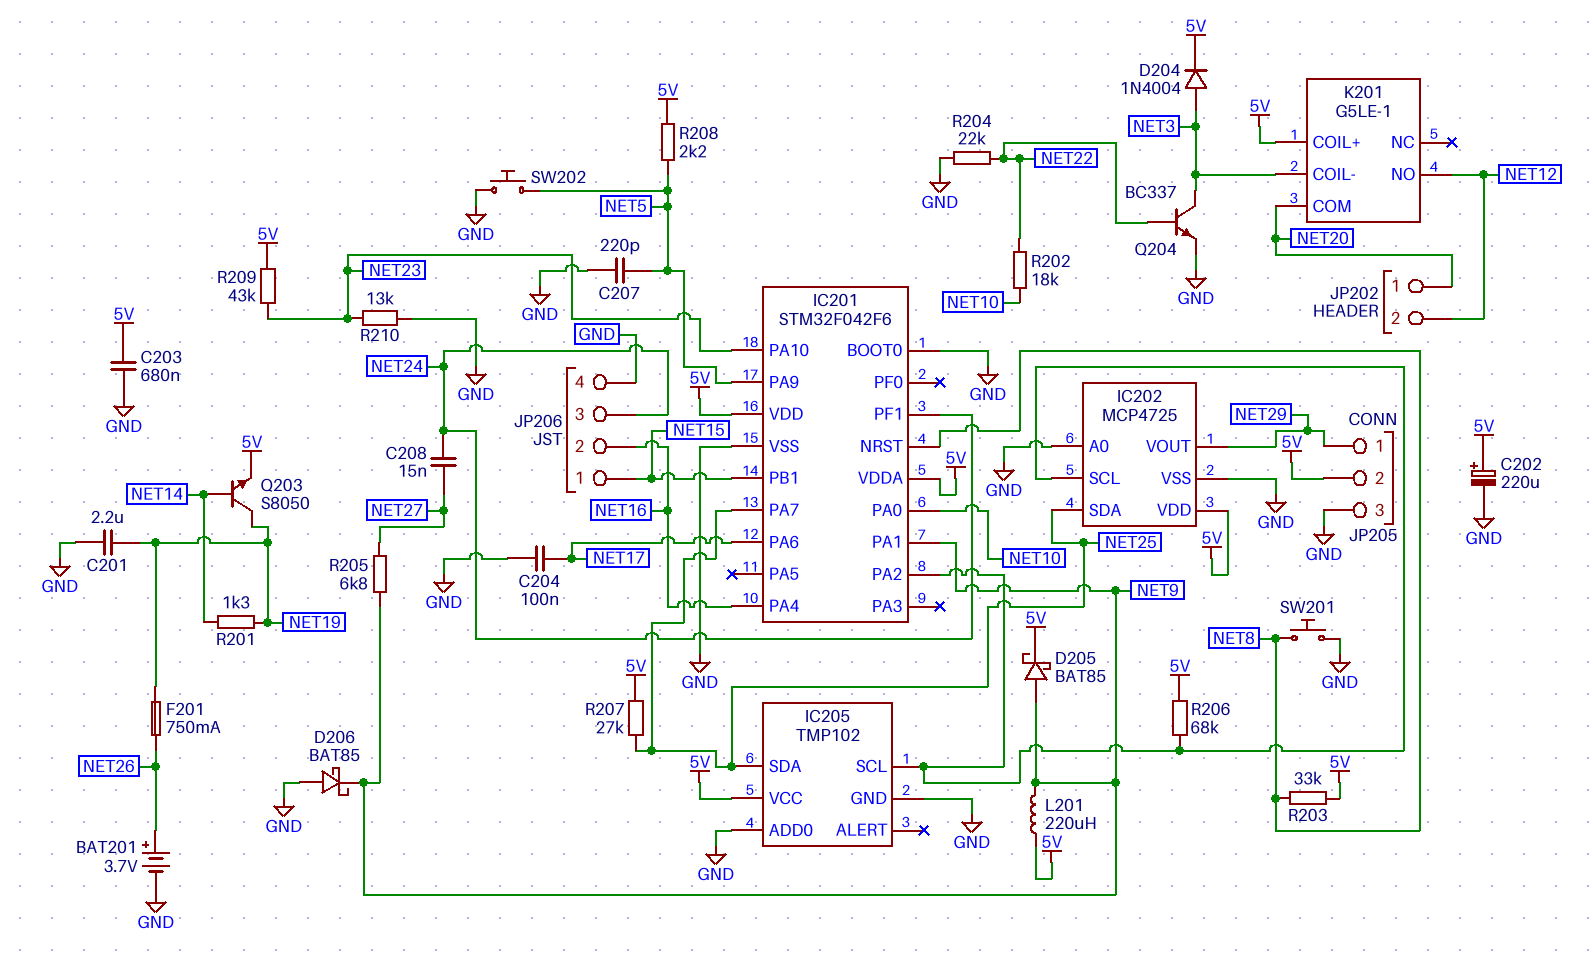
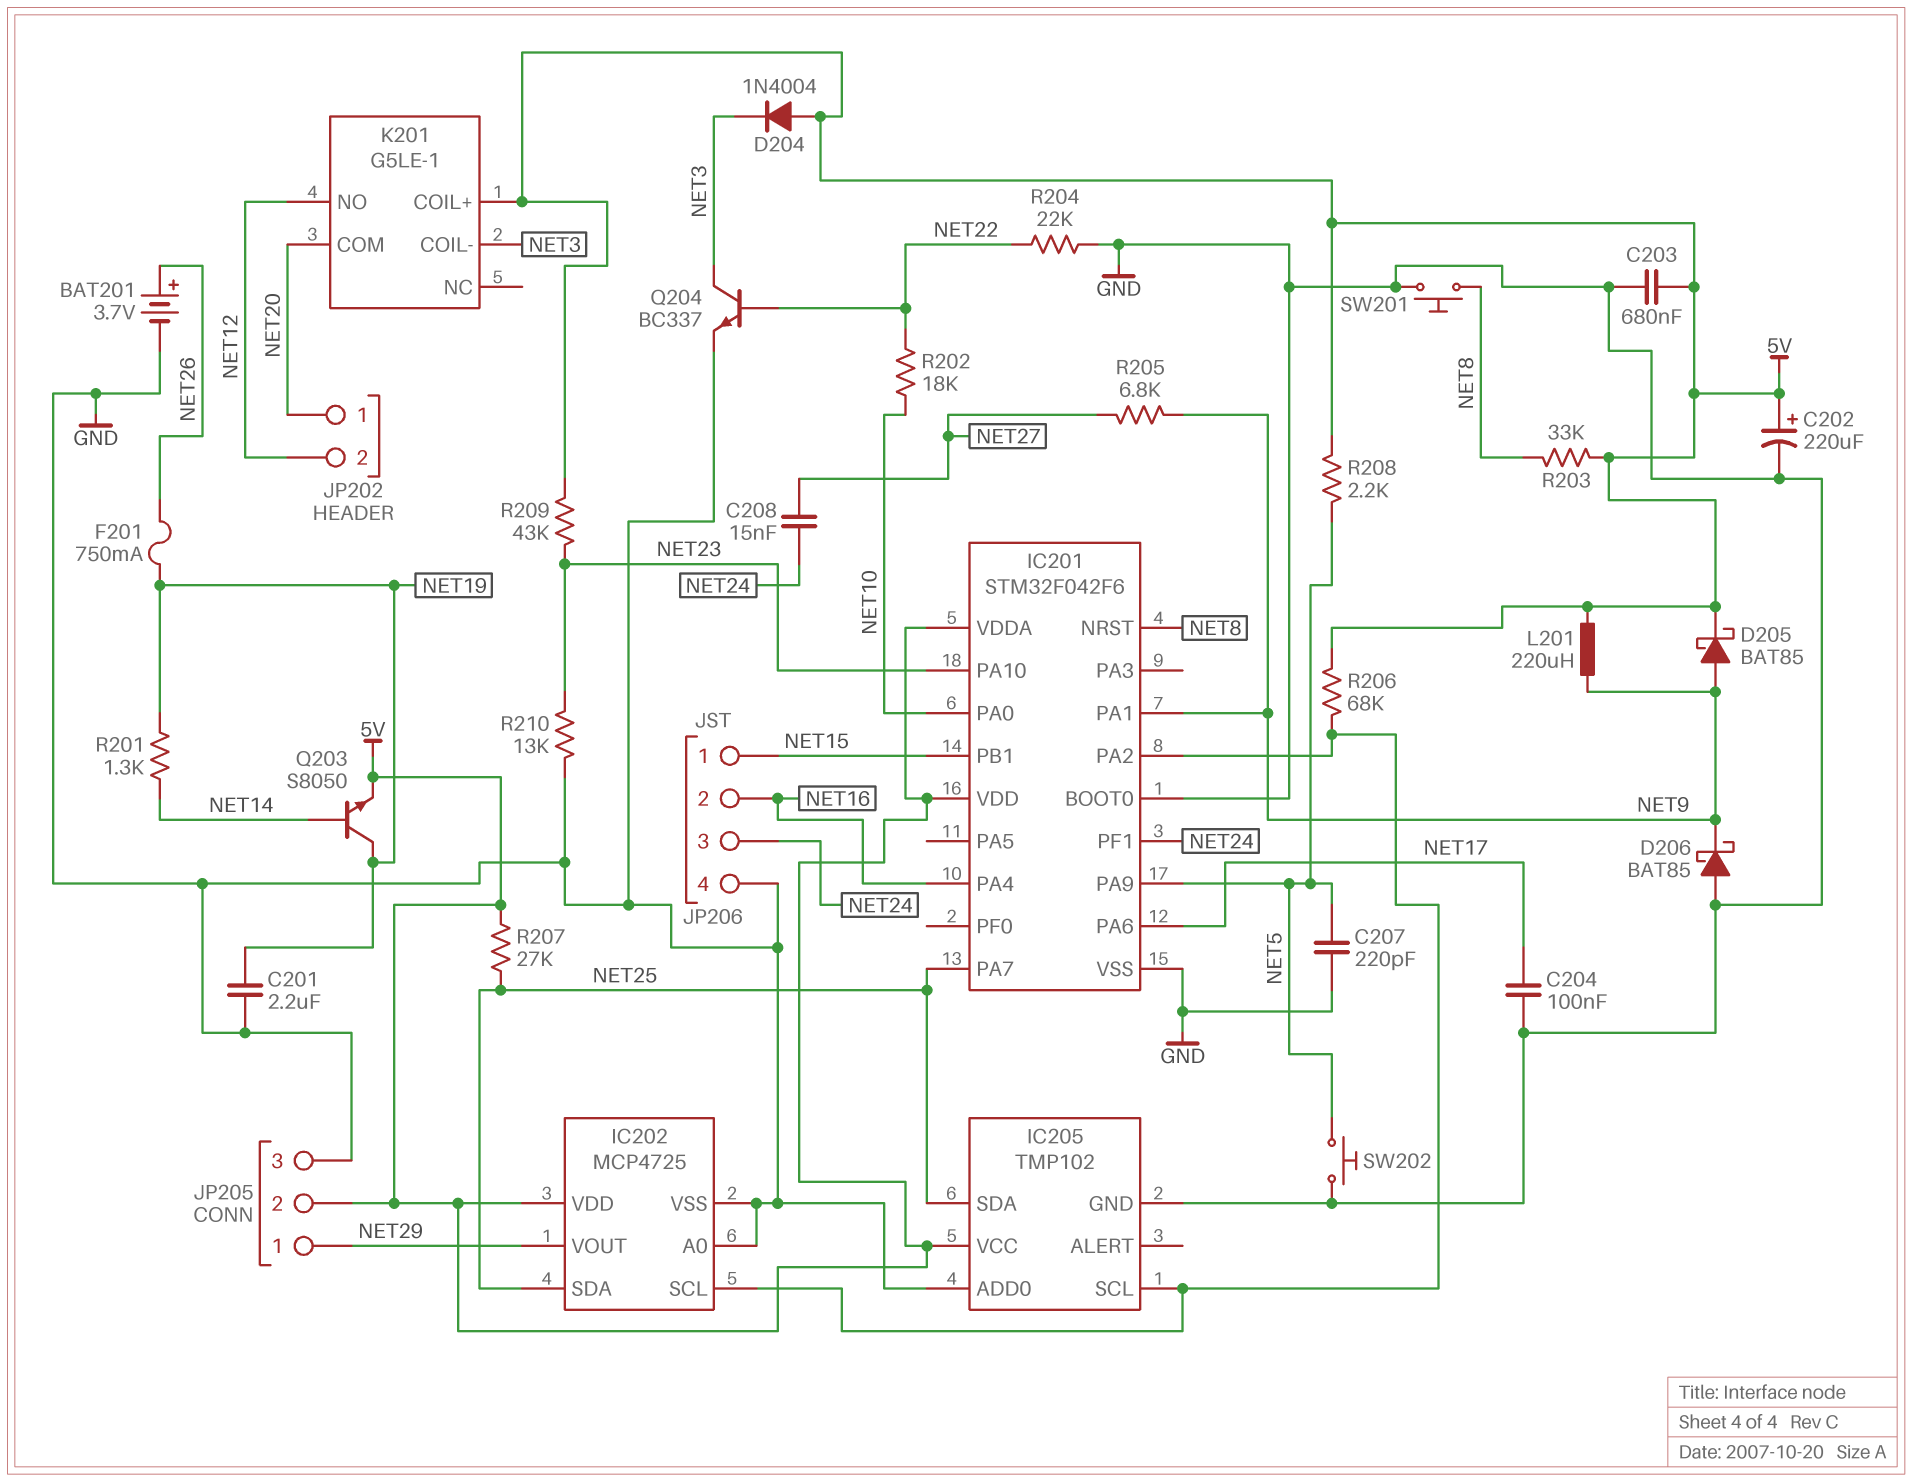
D204: diode 1N4004 (A NET3, K 5V) -> diode 1N4004 (A 5V, K NET3)

